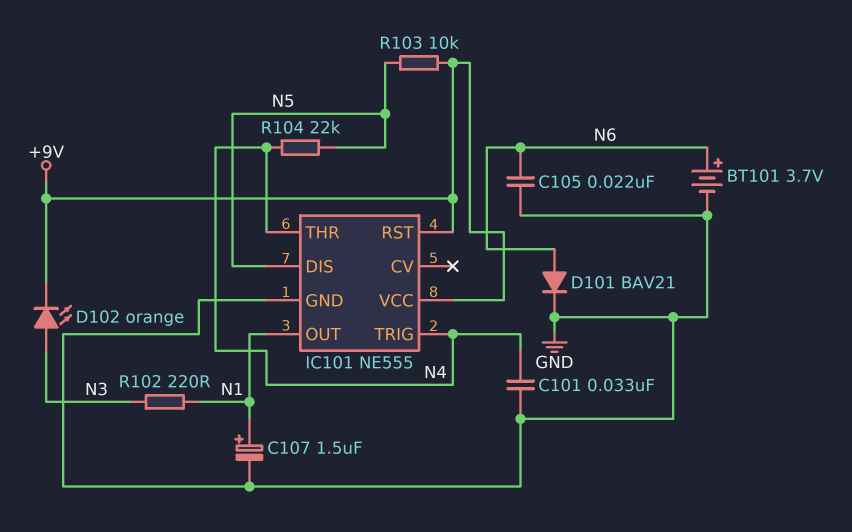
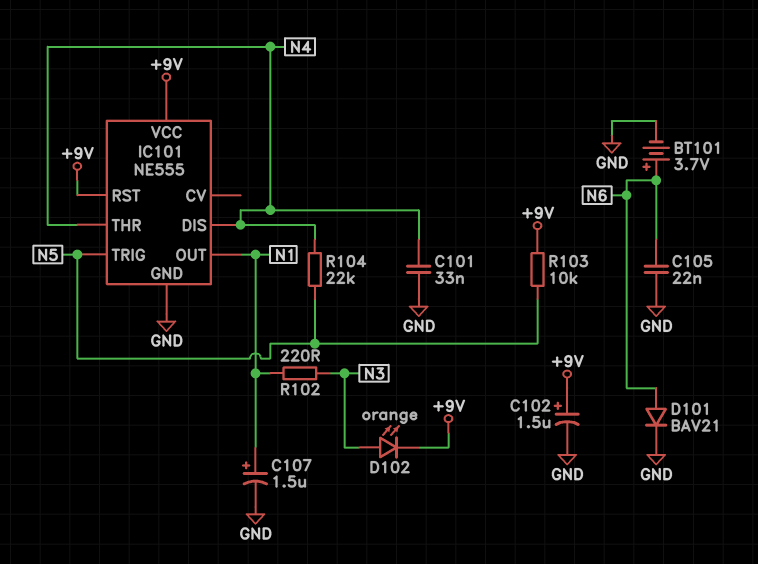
C102: none -> 1.5uF (plus +9V, minus GND)
IC101 pin DIS: N5 -> N4
IC101 pin TRIG: N4 -> N5

